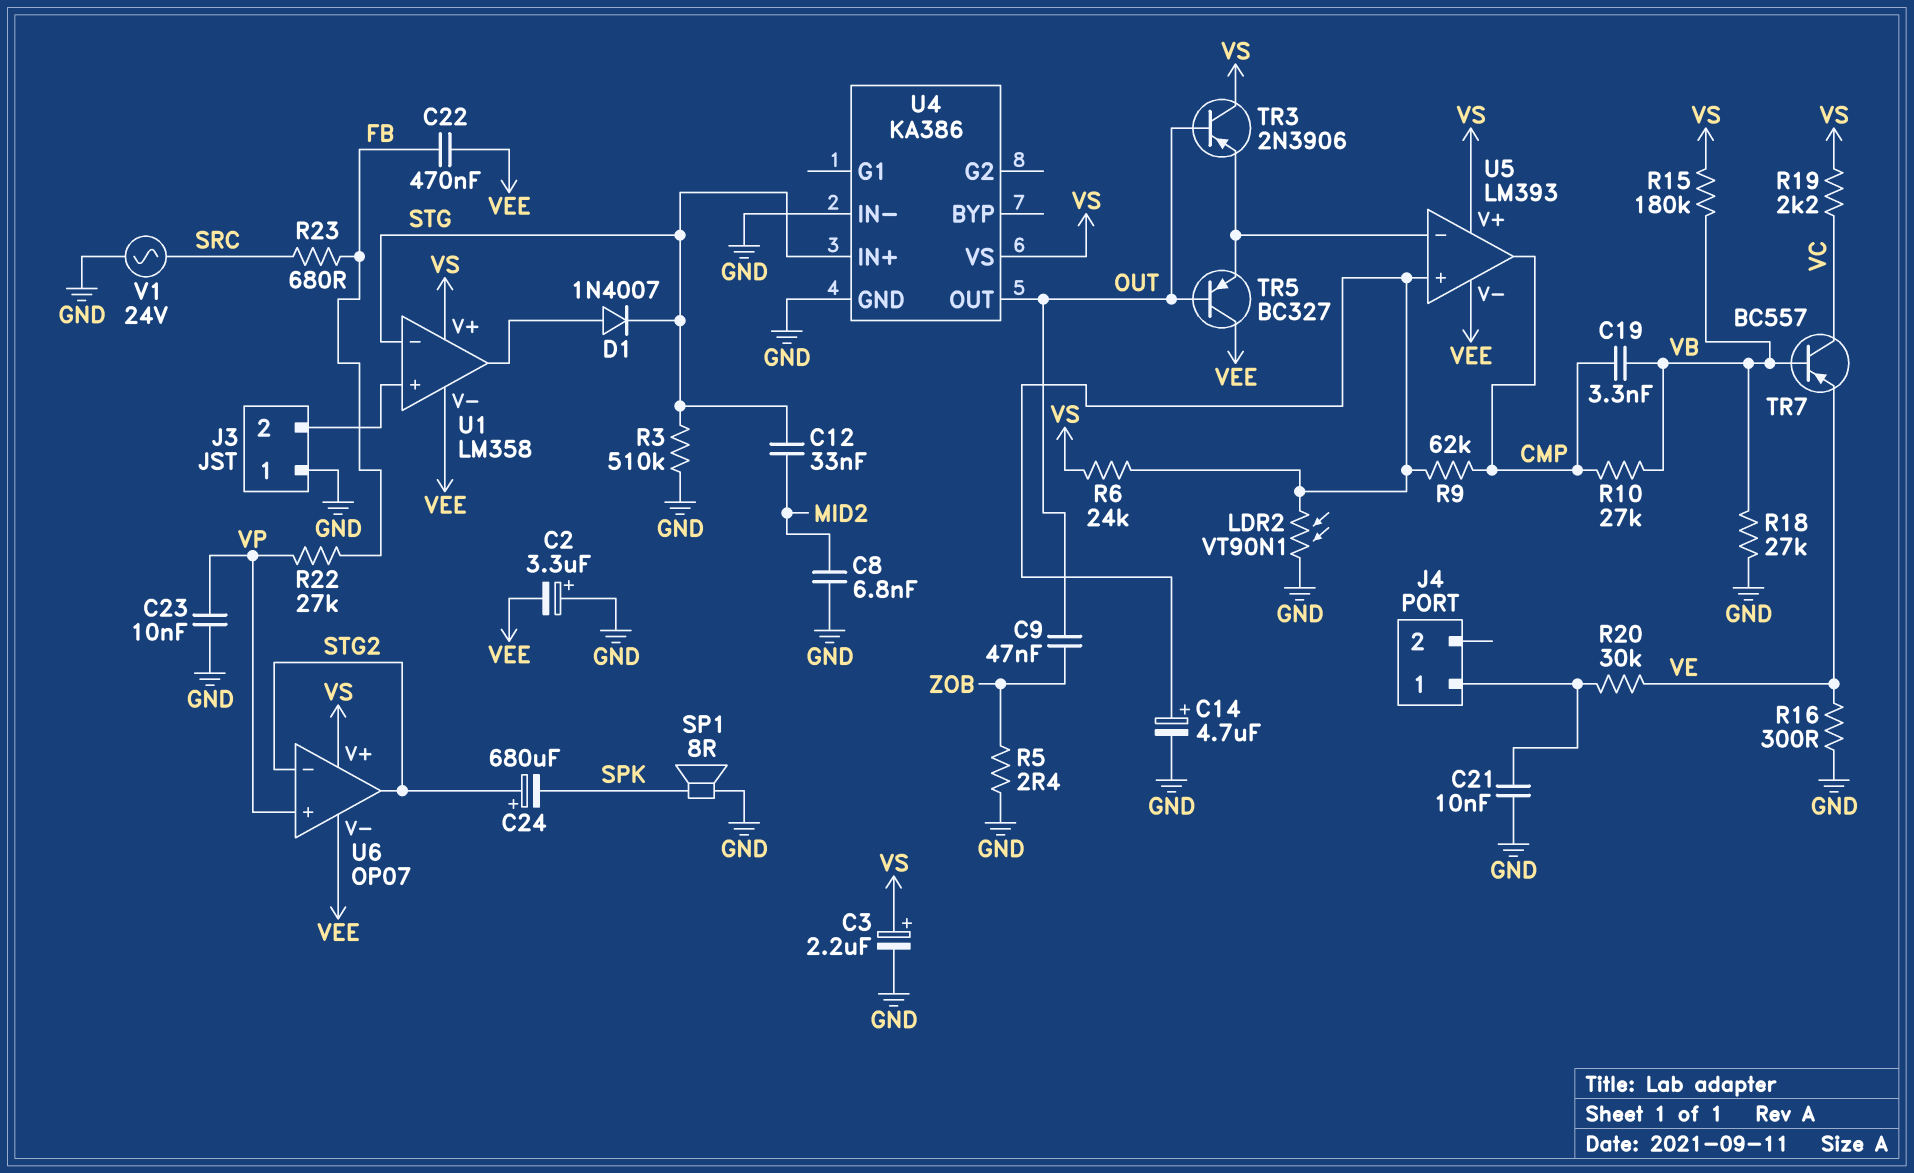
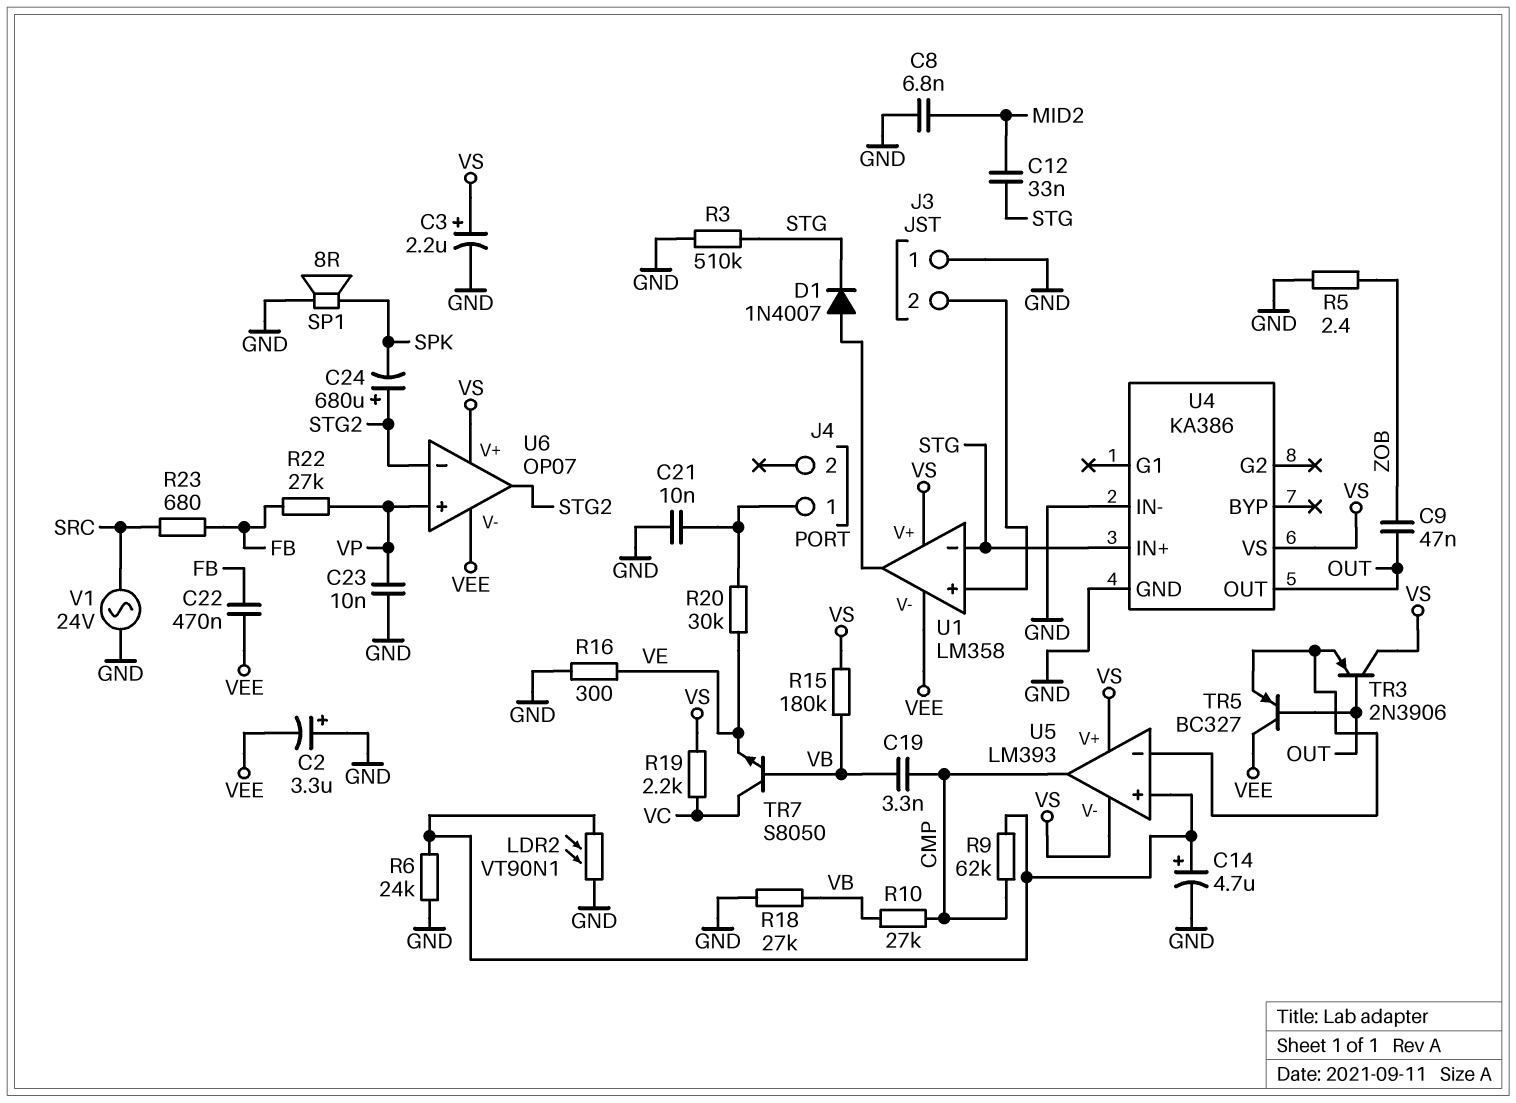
R6: 24k (U5/in+, VS) -> 24k (GND, U5/in+)
TR7: PNP BC557 (B VB, C VC, E VE) -> NPN S8050 (B VB, C VC, E VE)
U5 pin V-: VEE -> VS

